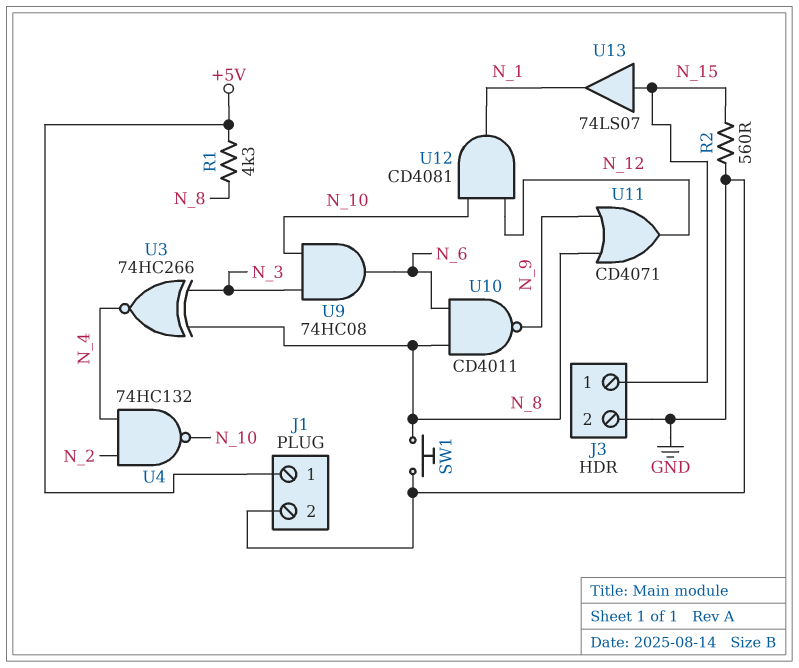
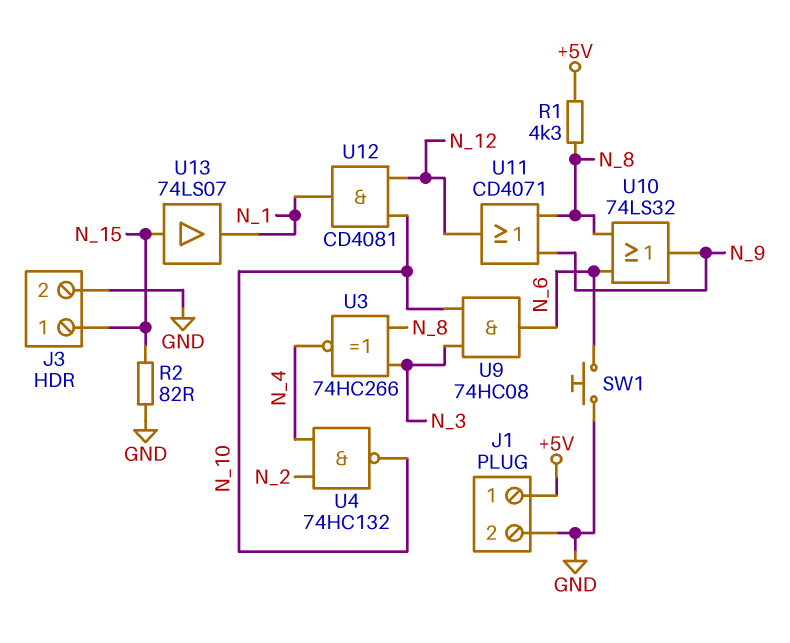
R2: 560 (GND, N_15) -> 82 (GND, N_15)
SW1: button (GND, N_8) -> button (GND, N_6)
U10: NAND CD4011 (in N_6, in N_8, out N_9) -> OR 74LS32 (in N_6, in N_8, out N_9)

